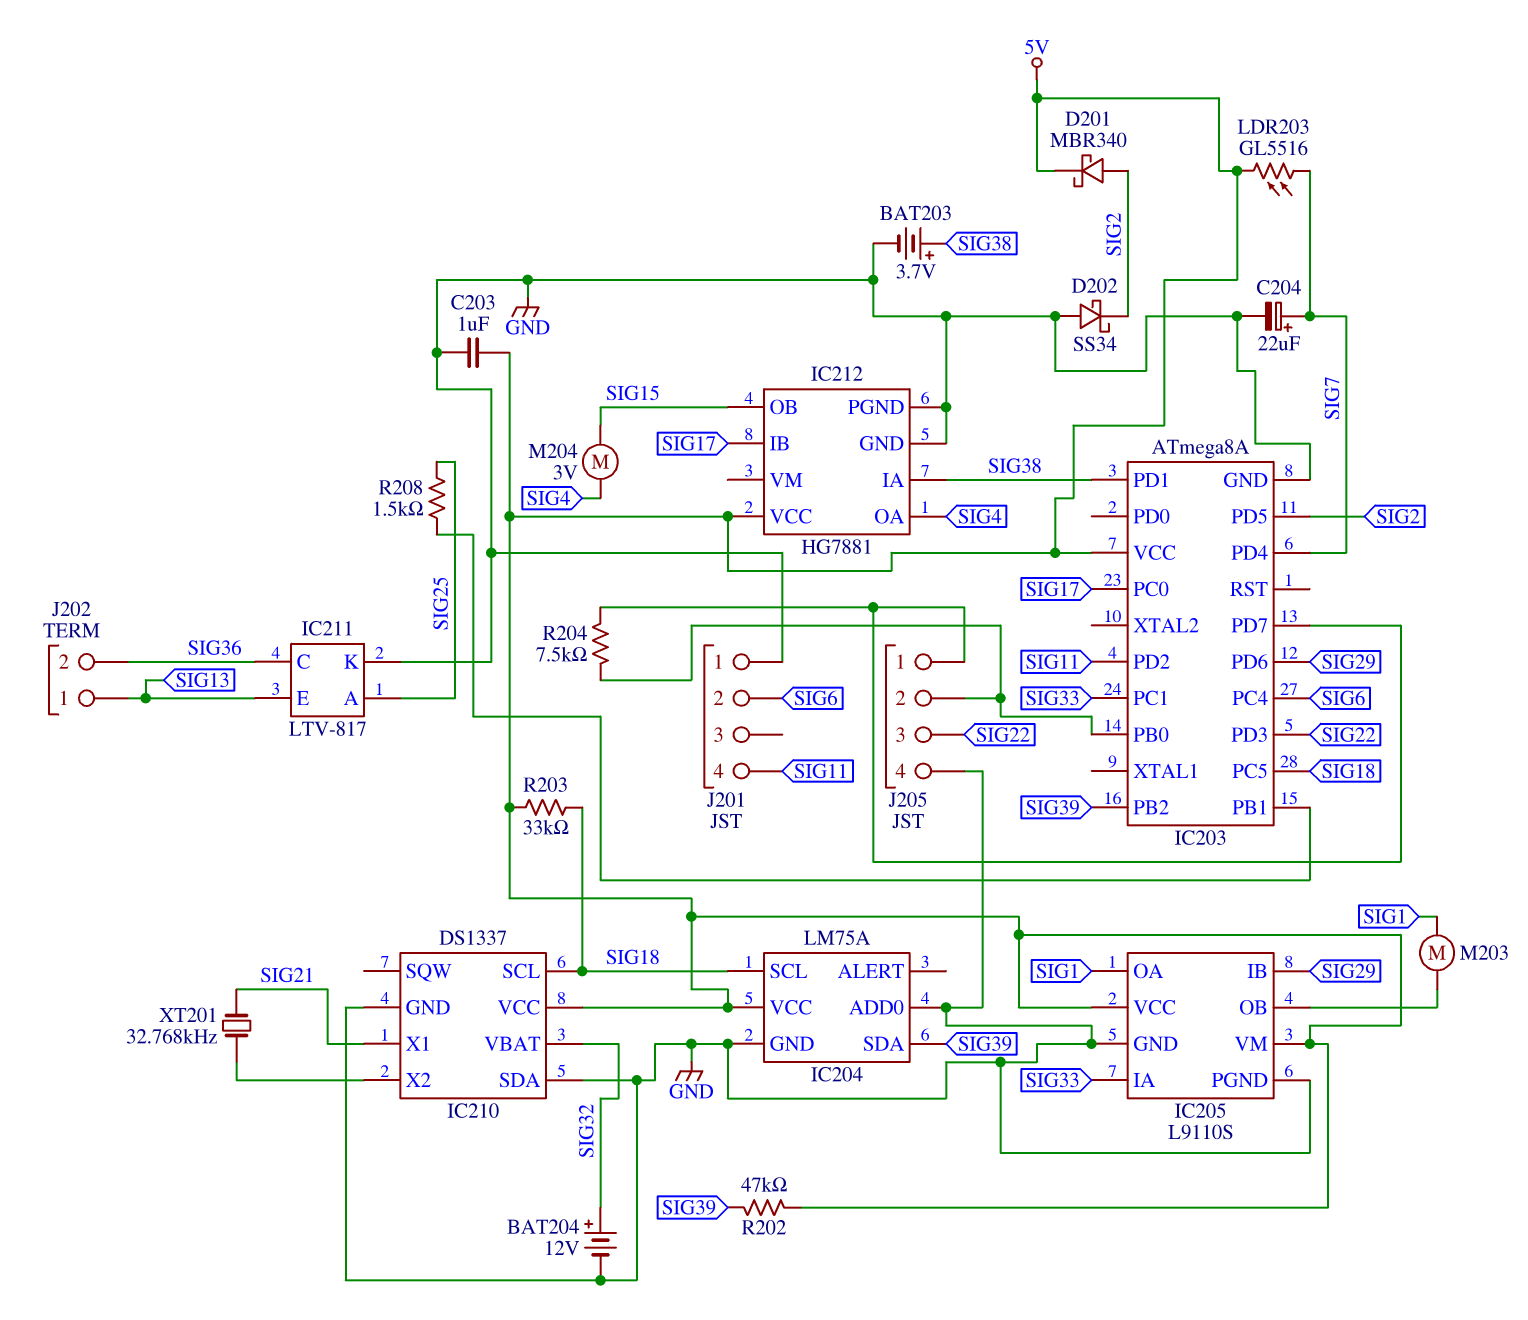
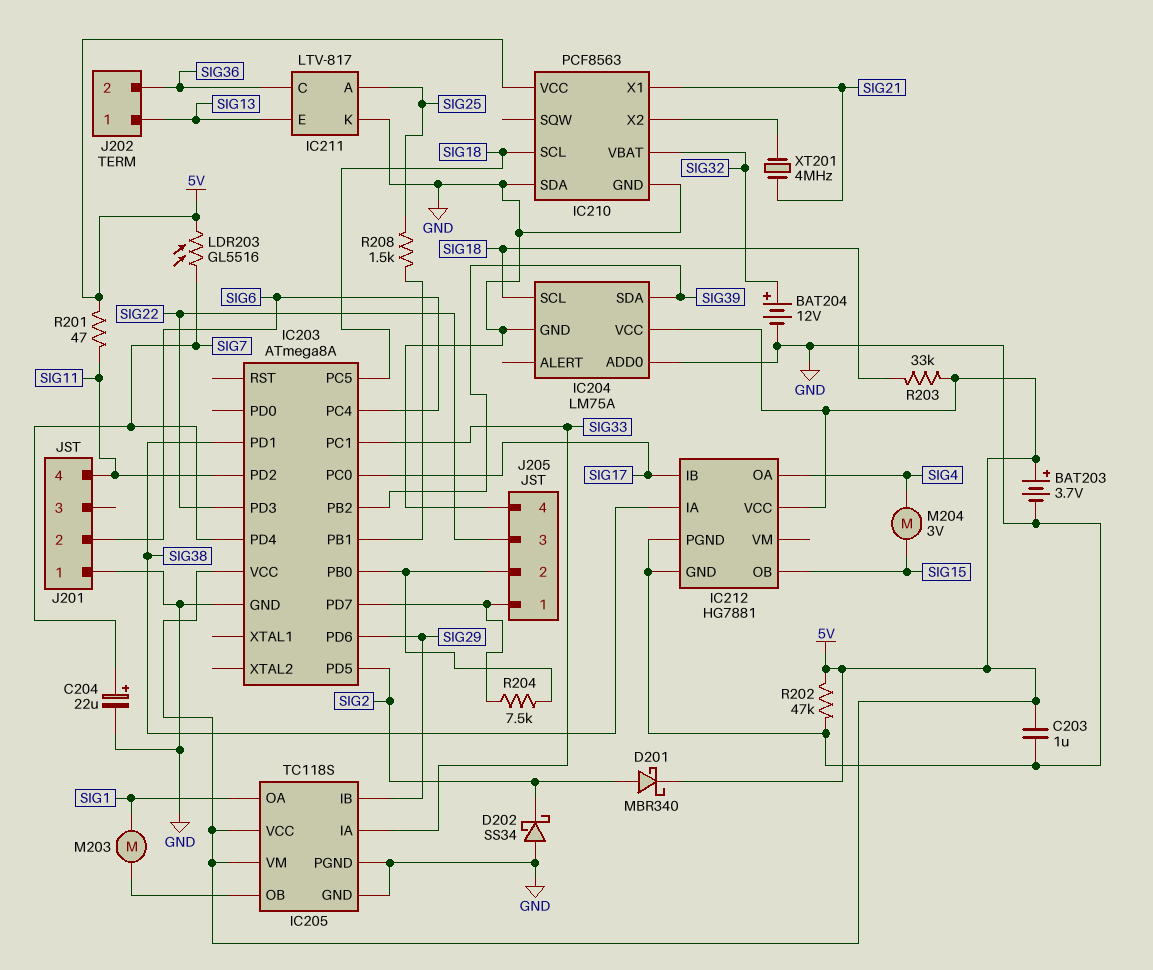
BAT203: 3.7V (plus SIG38, minus GND) -> 3.7V (plus 5V, minus GND)
IC205: L9110S -> TC118S
IC210: DS1337 -> PCF8563
R201: none -> 47 (5V, SIG11)
R202: 47k (5V, SIG39) -> 47k (5V, GND)
XT201: 32.768kHz (IC210/X2, SIG21) -> 4MHz (IC210/X2, SIG21)

